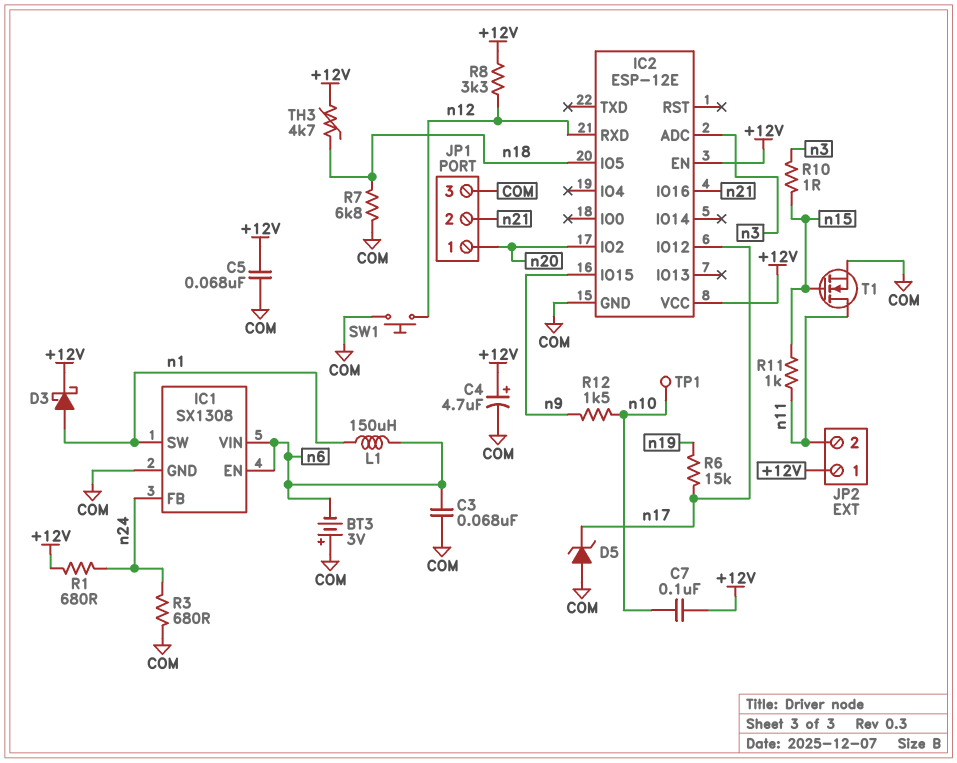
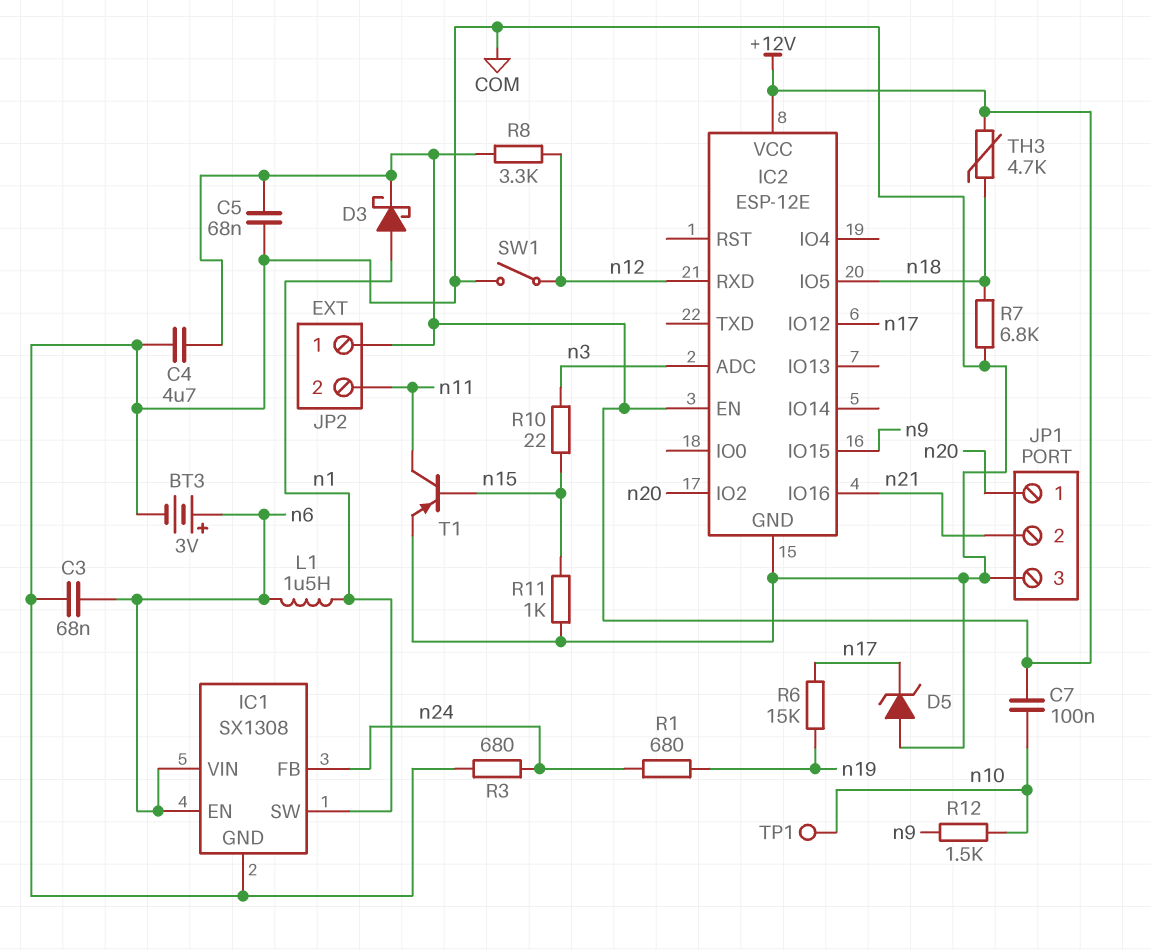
BT3: 3V (plus COM, minus n6) -> 3V (plus n6, minus COM)
C4: 4.7uF (plus +12V, minus COM) -> 4.7uF (+12V, COM)
L1: 150uH (n1, n6) -> 1.5uH (n1, n6)
R1: 680 (+12V, n24) -> 680 (n19, n24)
R10: 1 (n3, n15) -> 22 (n3, n15)
R11: 1k (n11, n15) -> 1k (COM, n15)
SW1: button (COM, n12) -> switch (COM, n12)
T1: NMOS (G n15, D n11, S COM) -> PNP (B n15, C n11, E COM)

